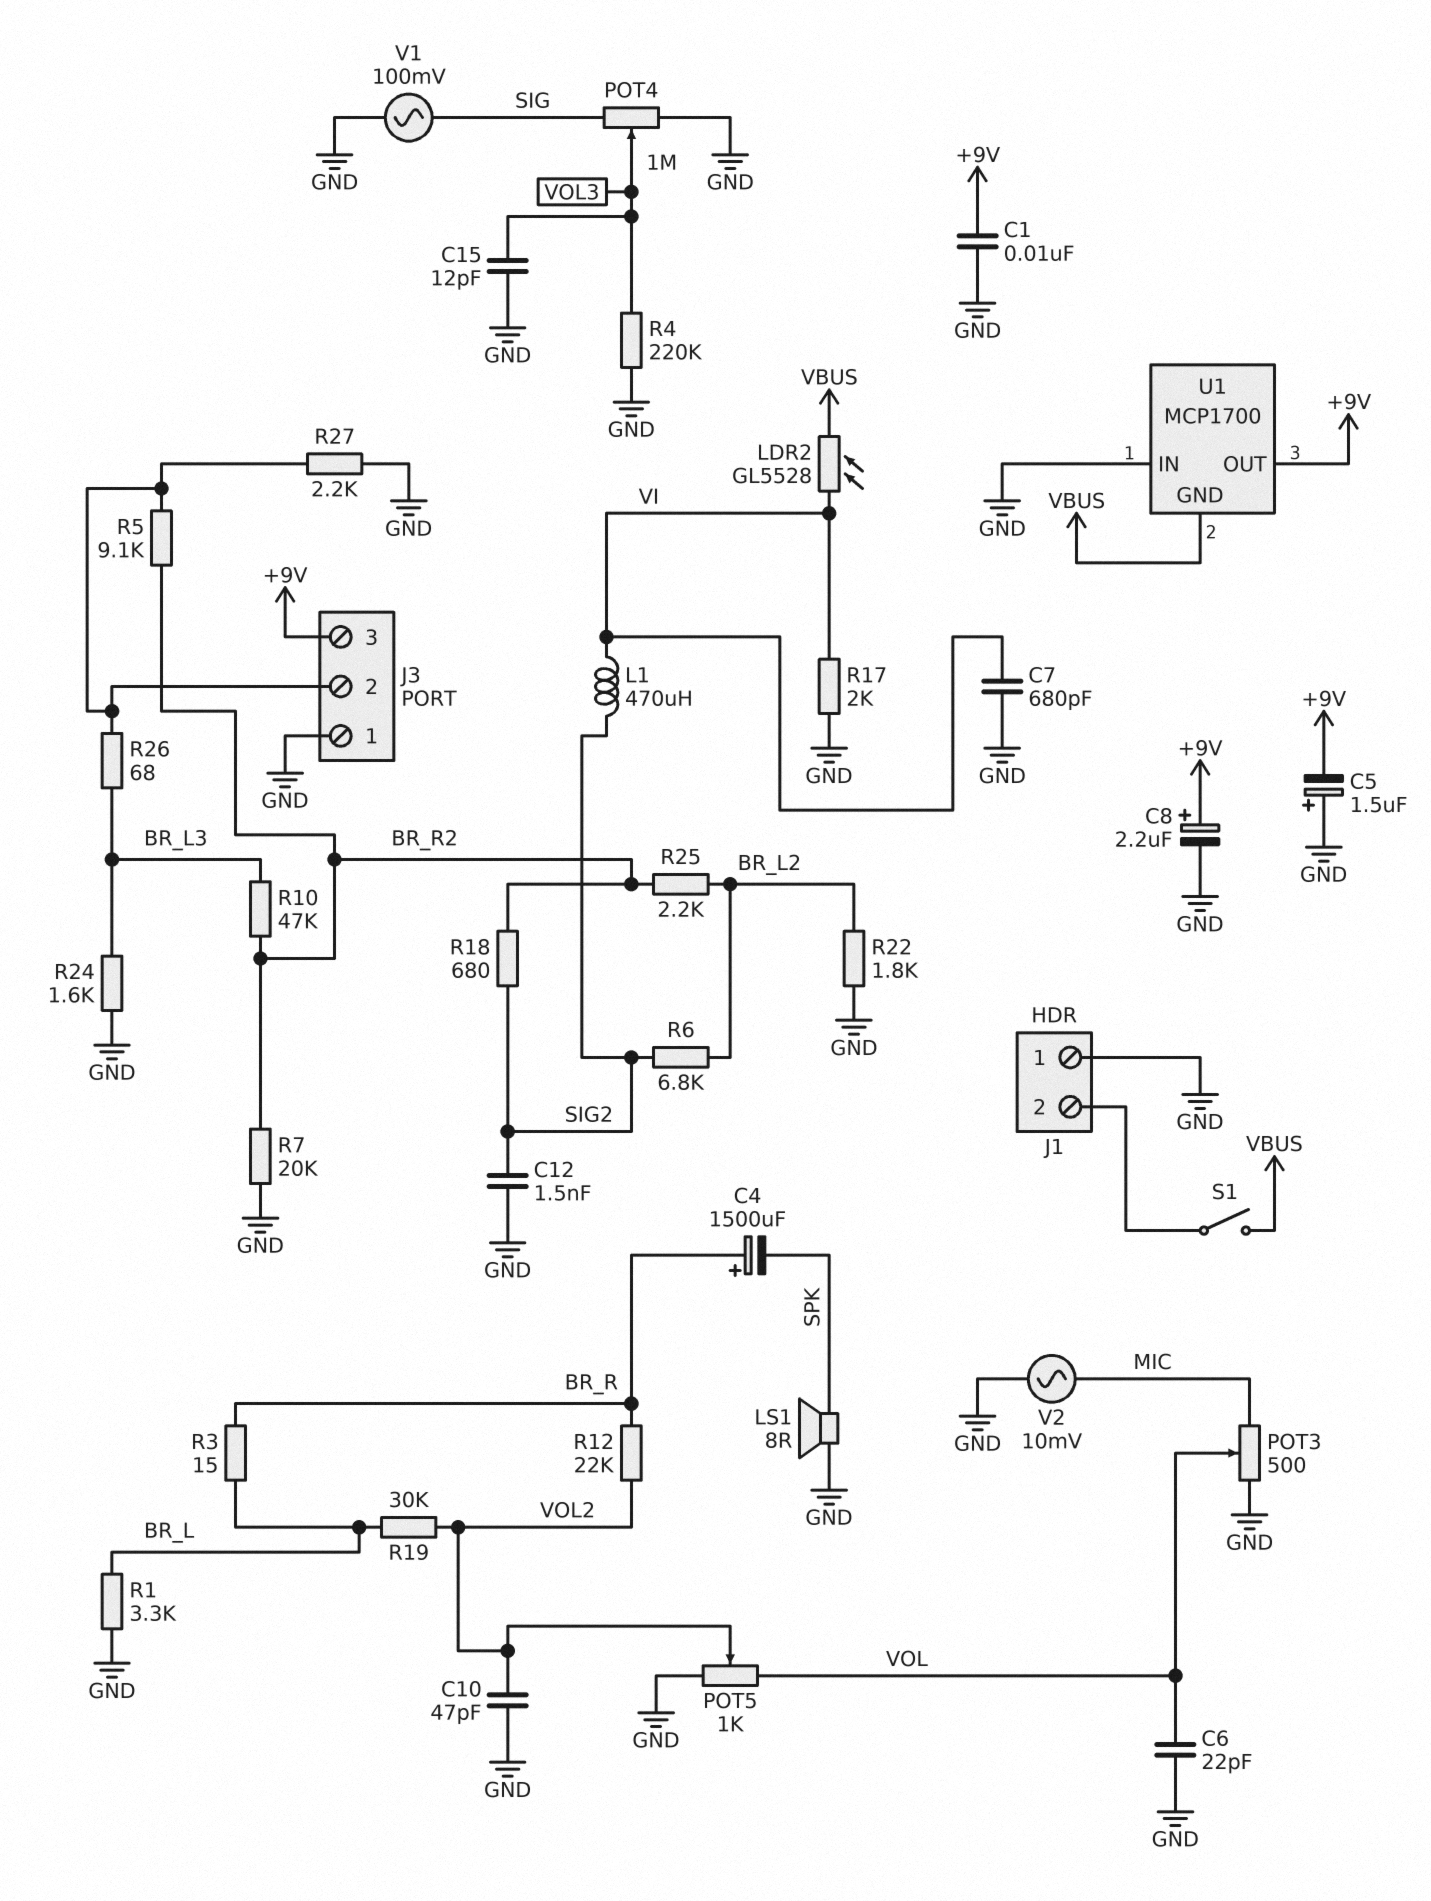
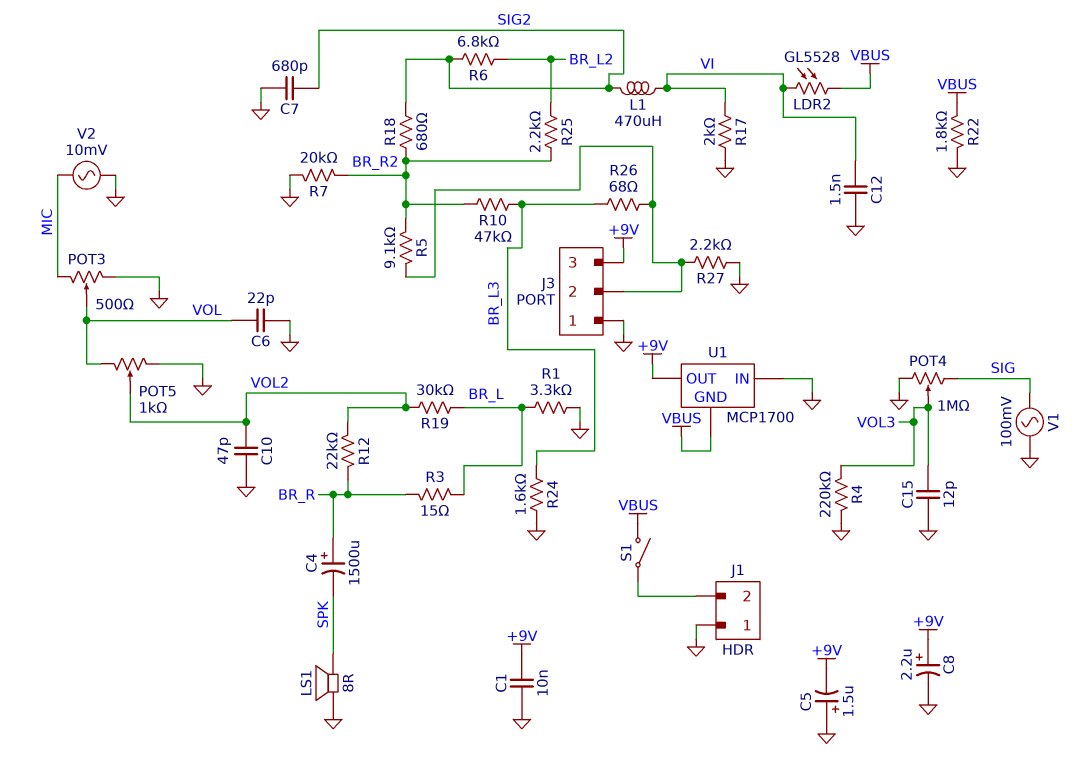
C7: 680pF (GND, VI) -> 680pF (GND, SIG2)
C12: 1.5nF (GND, SIG2) -> 1.5nF (GND, VI)
R22: 1.8k (BR_L2, GND) -> 1.8k (GND, VBUS)

